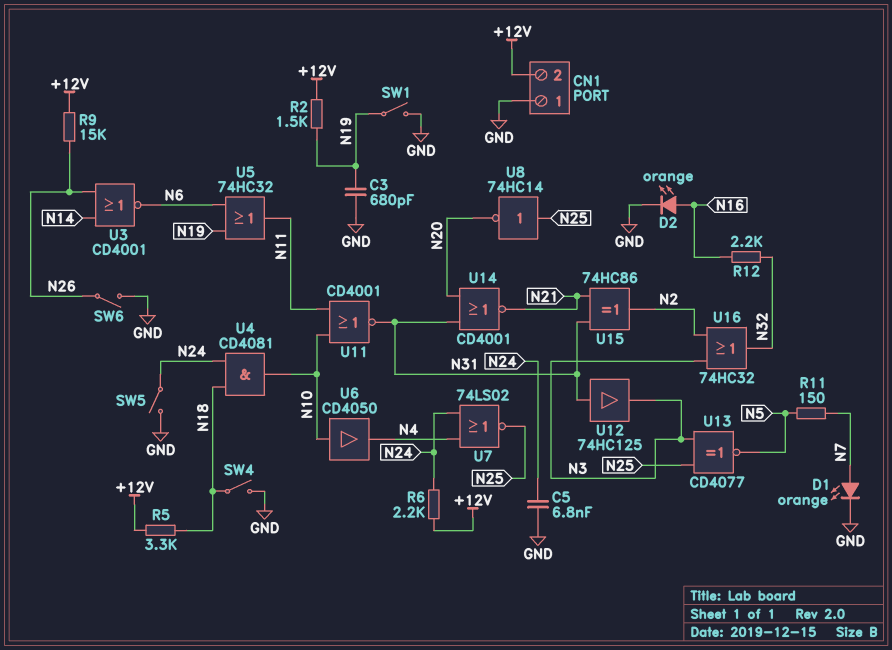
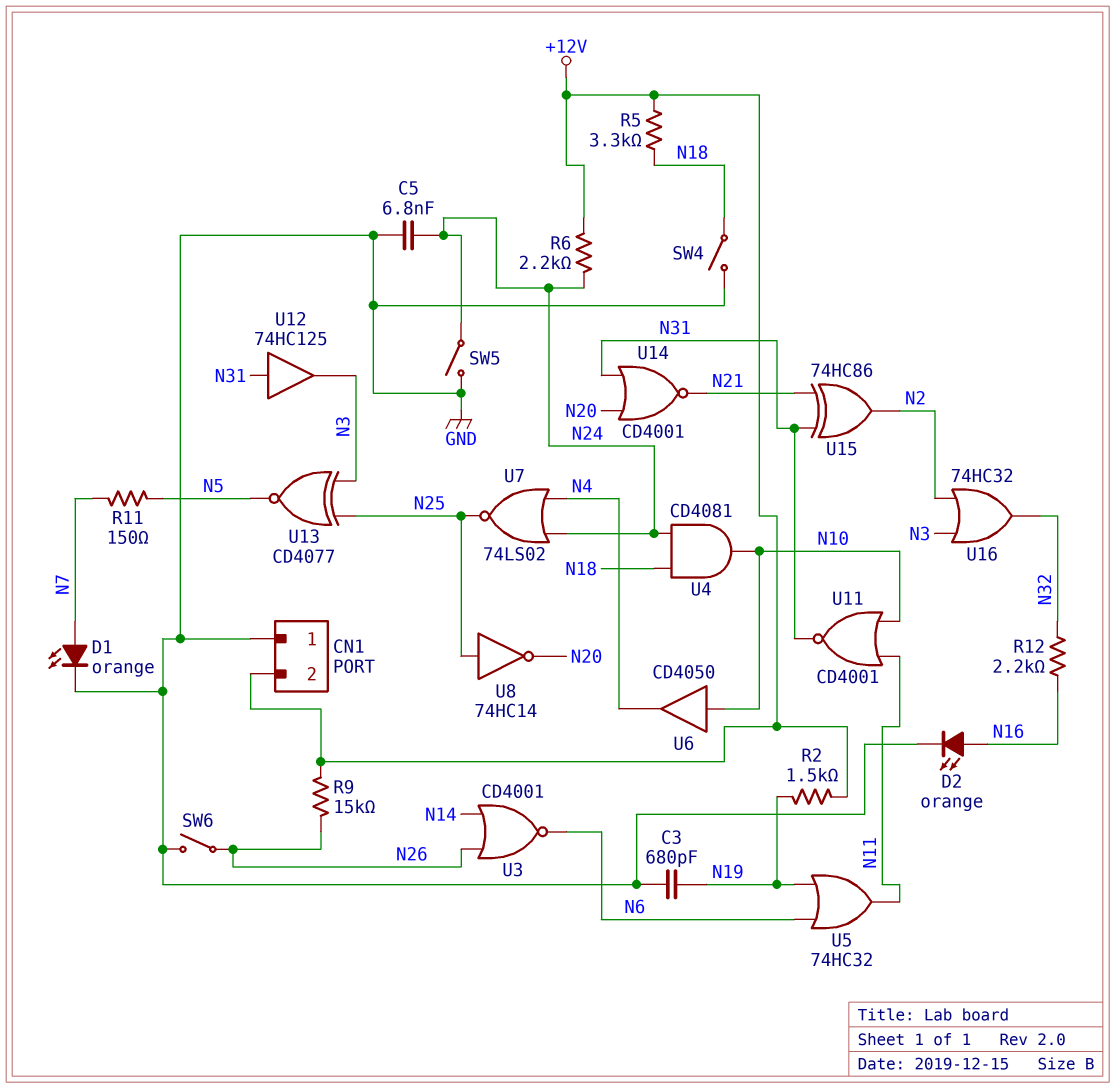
SW1: switch (GND, N19) -> none

